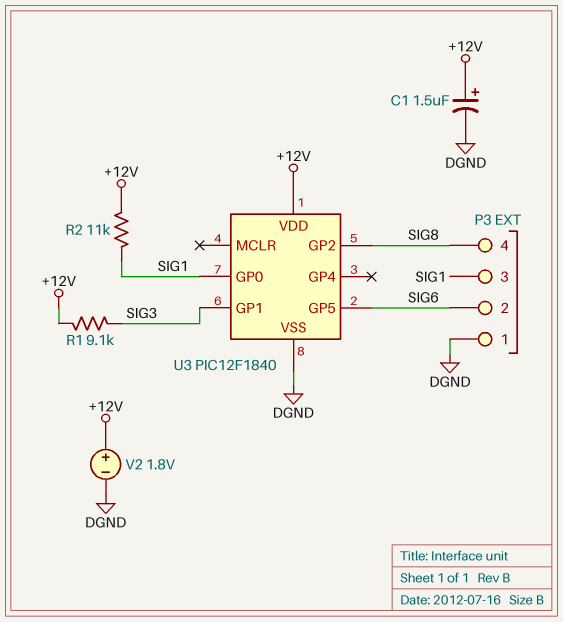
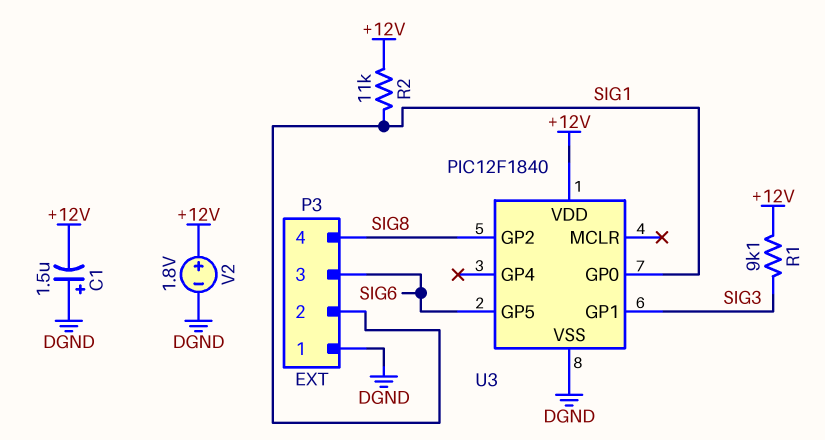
C1: 1.5uF (plus +12V, minus DGND) -> 1.5uF (plus DGND, minus +12V)
P3 pin 2: SIG6 -> SIG1
P3 pin 3: SIG1 -> SIG6

